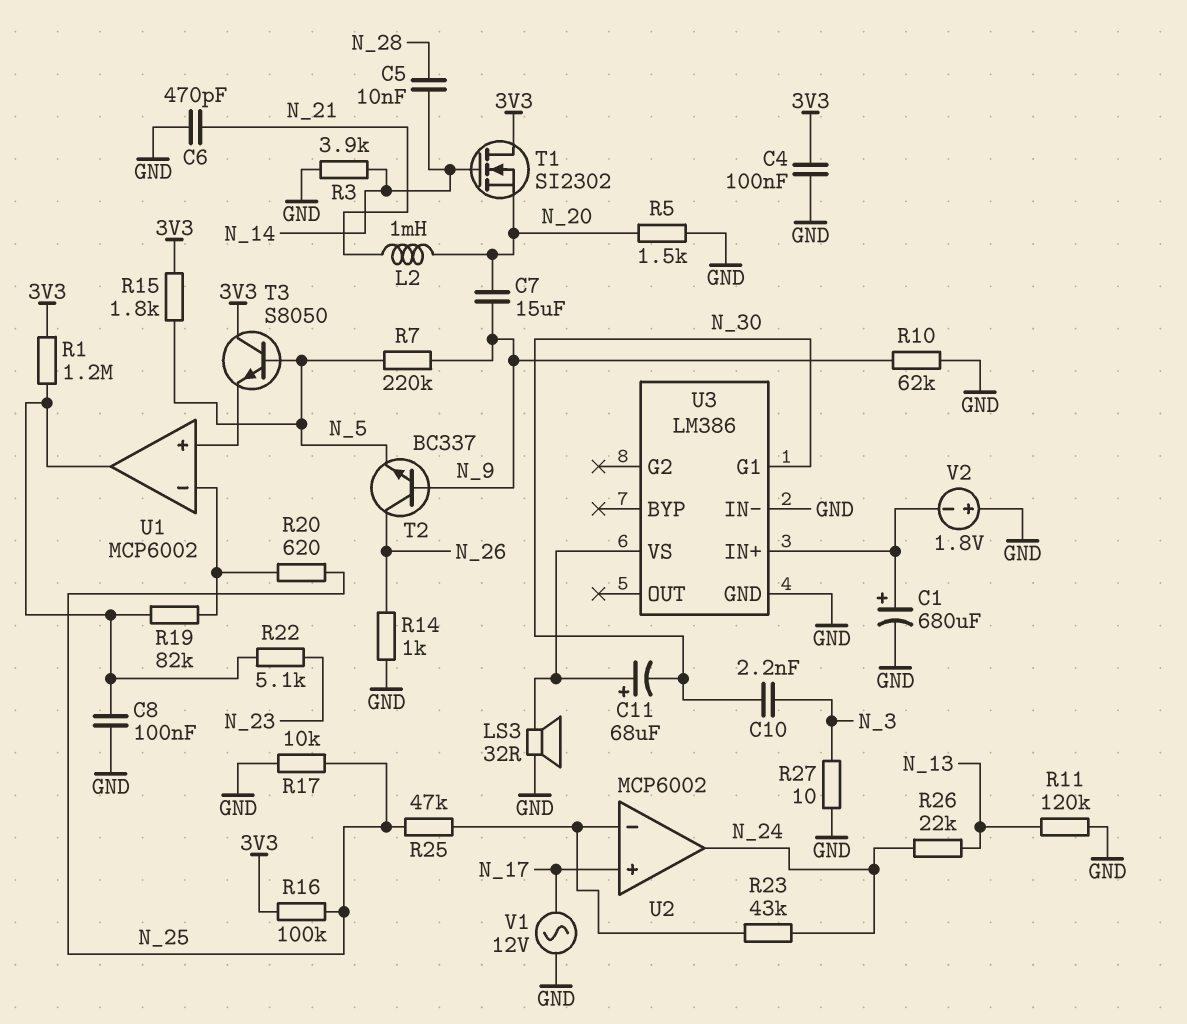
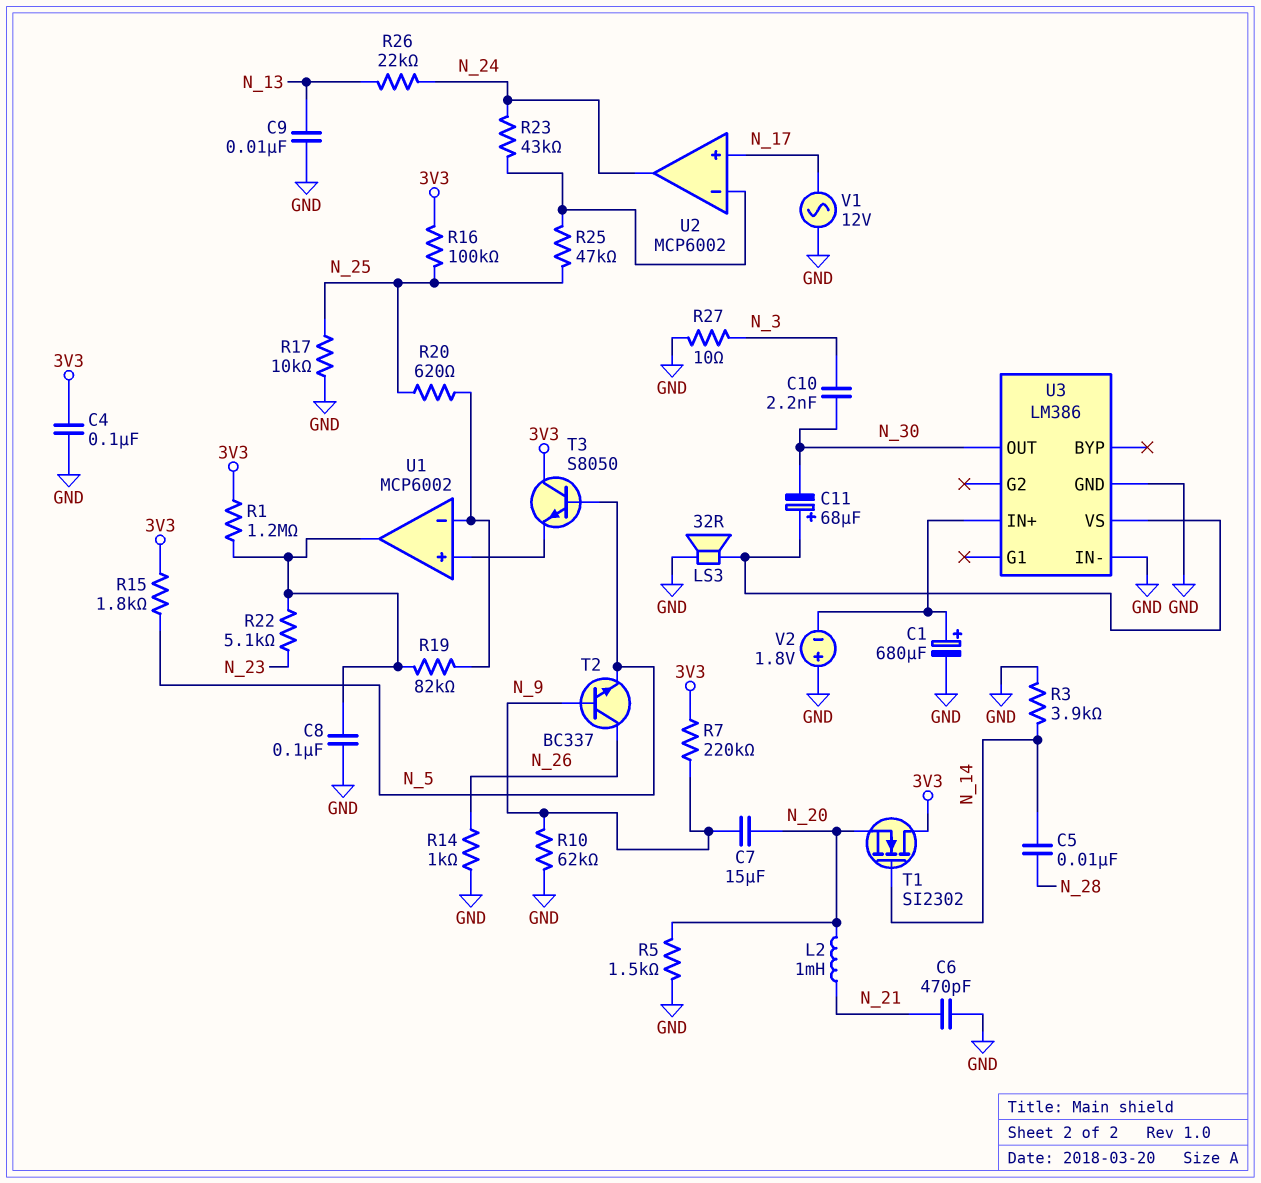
C9: none -> 10nF (GND, N_13)
R7: 220k (N_5, N_9) -> 220k (3V3, N_9)
R11: 120k (GND, N_13) -> none
U3 pin G1: N_30 -> none
U3 pin OUT: none -> N_30

